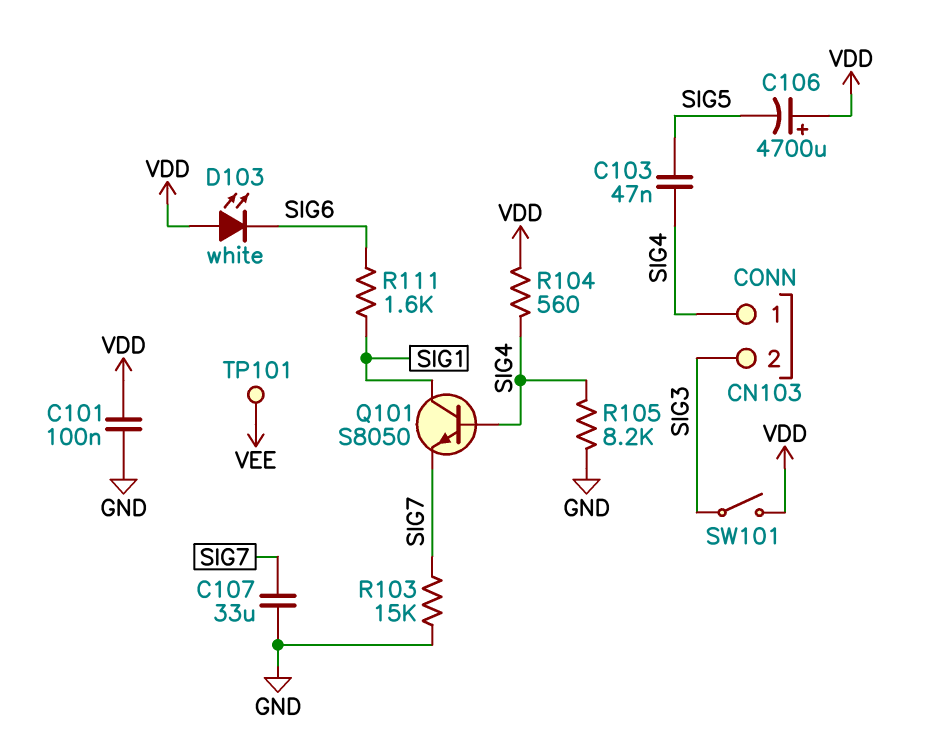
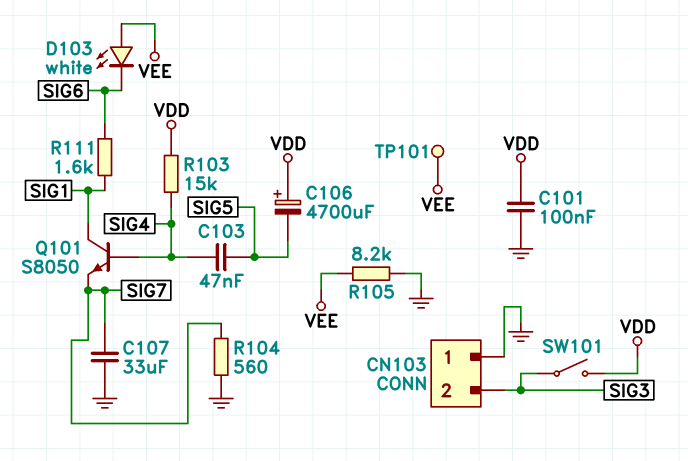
CN103 pin 1: SIG4 -> GND
D103: LED white (A VDD, K SIG6) -> LED white (A VEE, K SIG6)
R103: 15k (GND, SIG7) -> 15k (SIG4, VDD)
R104: 560 (SIG4, VDD) -> 560 (GND, SIG7)
R105: 8.2k (GND, SIG4) -> 8.2k (GND, VEE)

